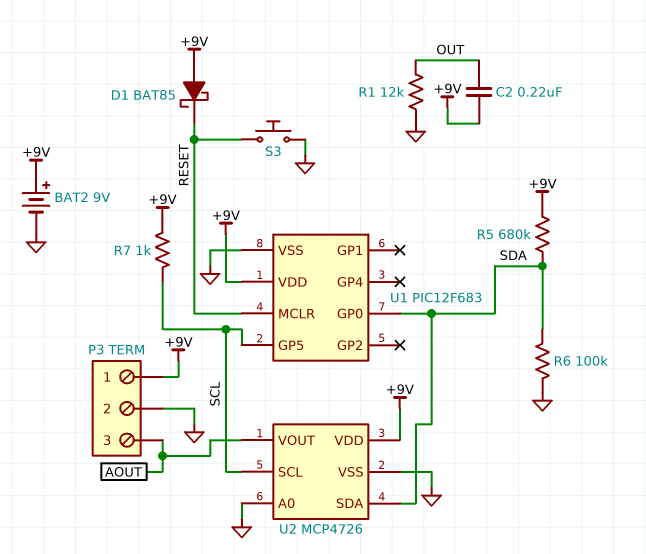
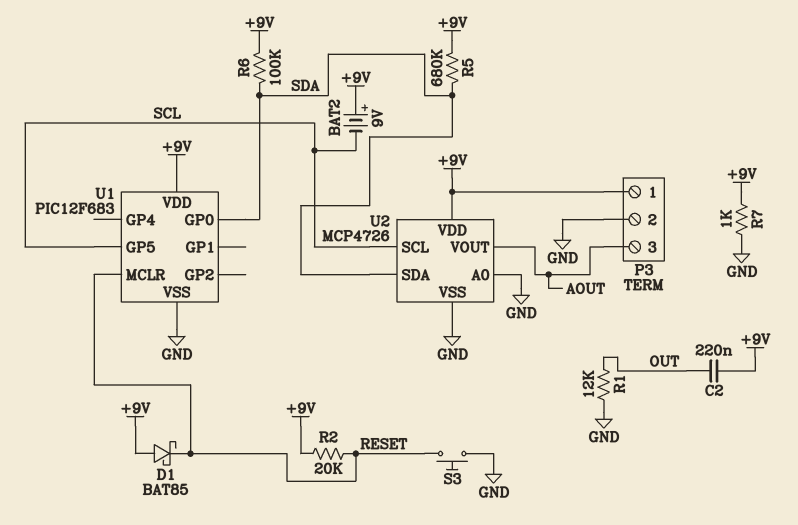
BAT2: 9V (plus +9V, minus GND) -> 9V (plus +9V, minus SCL)
R2: none -> 20k (+9V, RESET)
R6: 100k (GND, SDA) -> 100k (+9V, SDA)
R7: 1k (+9V, SCL) -> 1k (+9V, GND)

